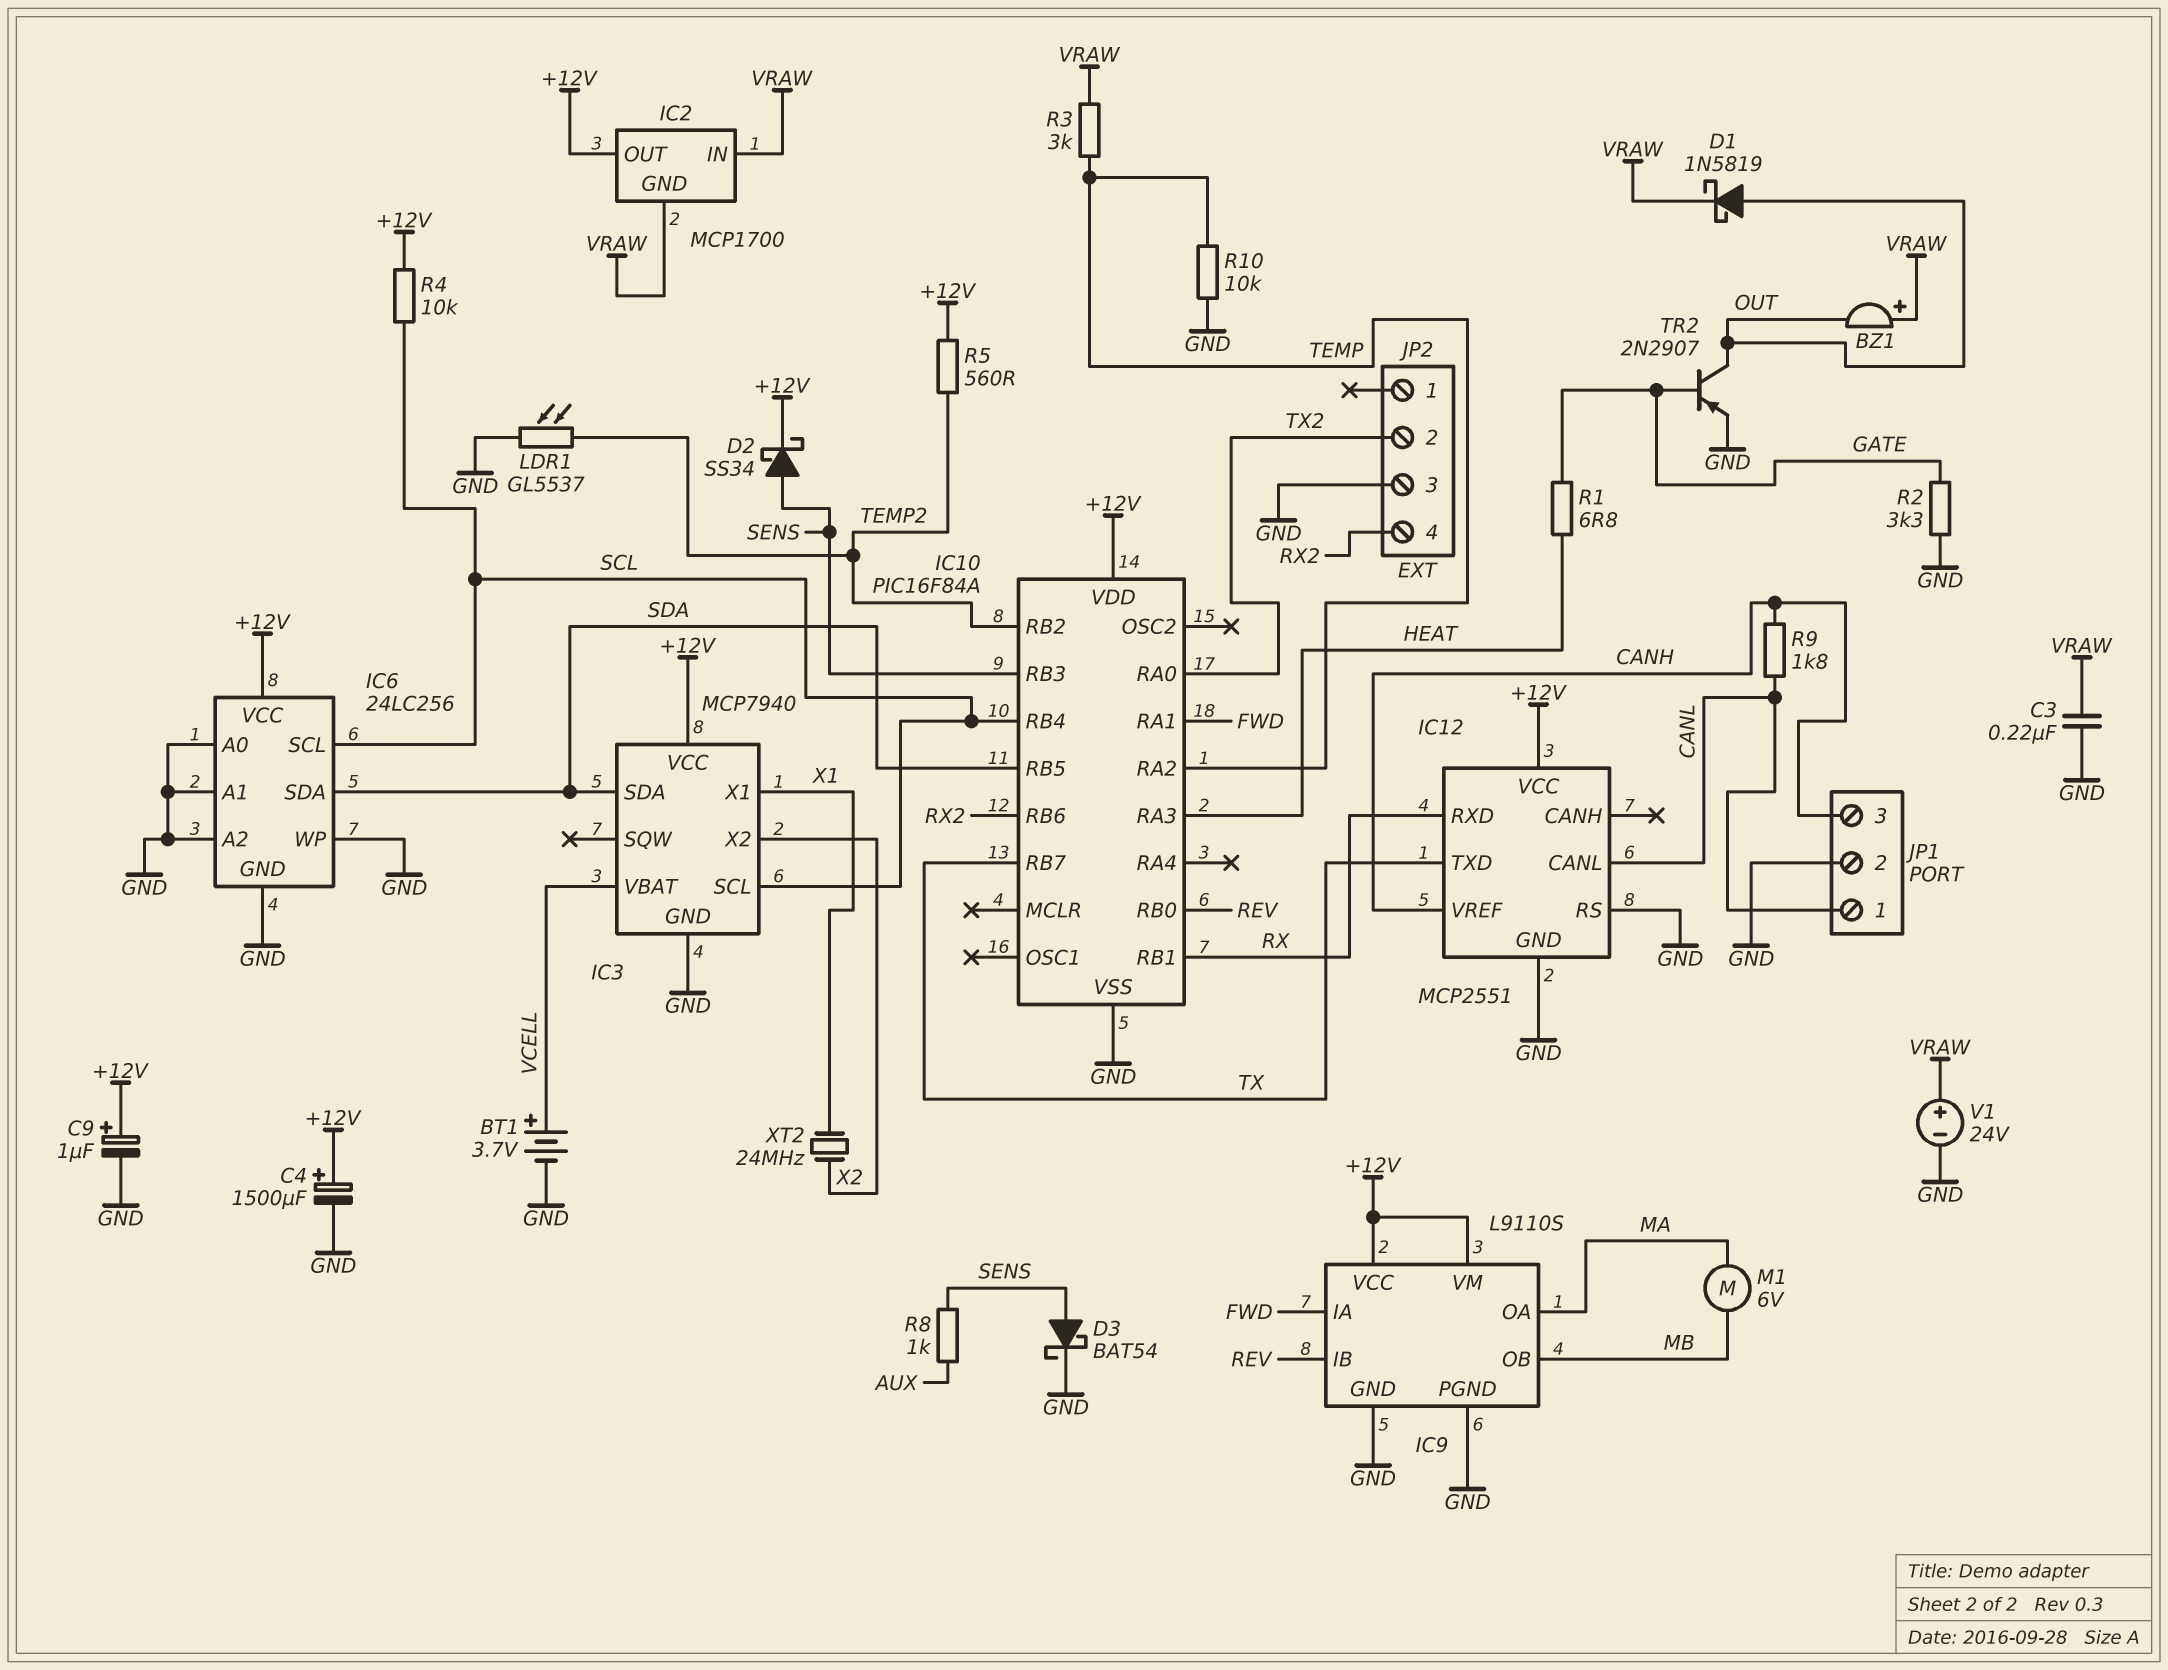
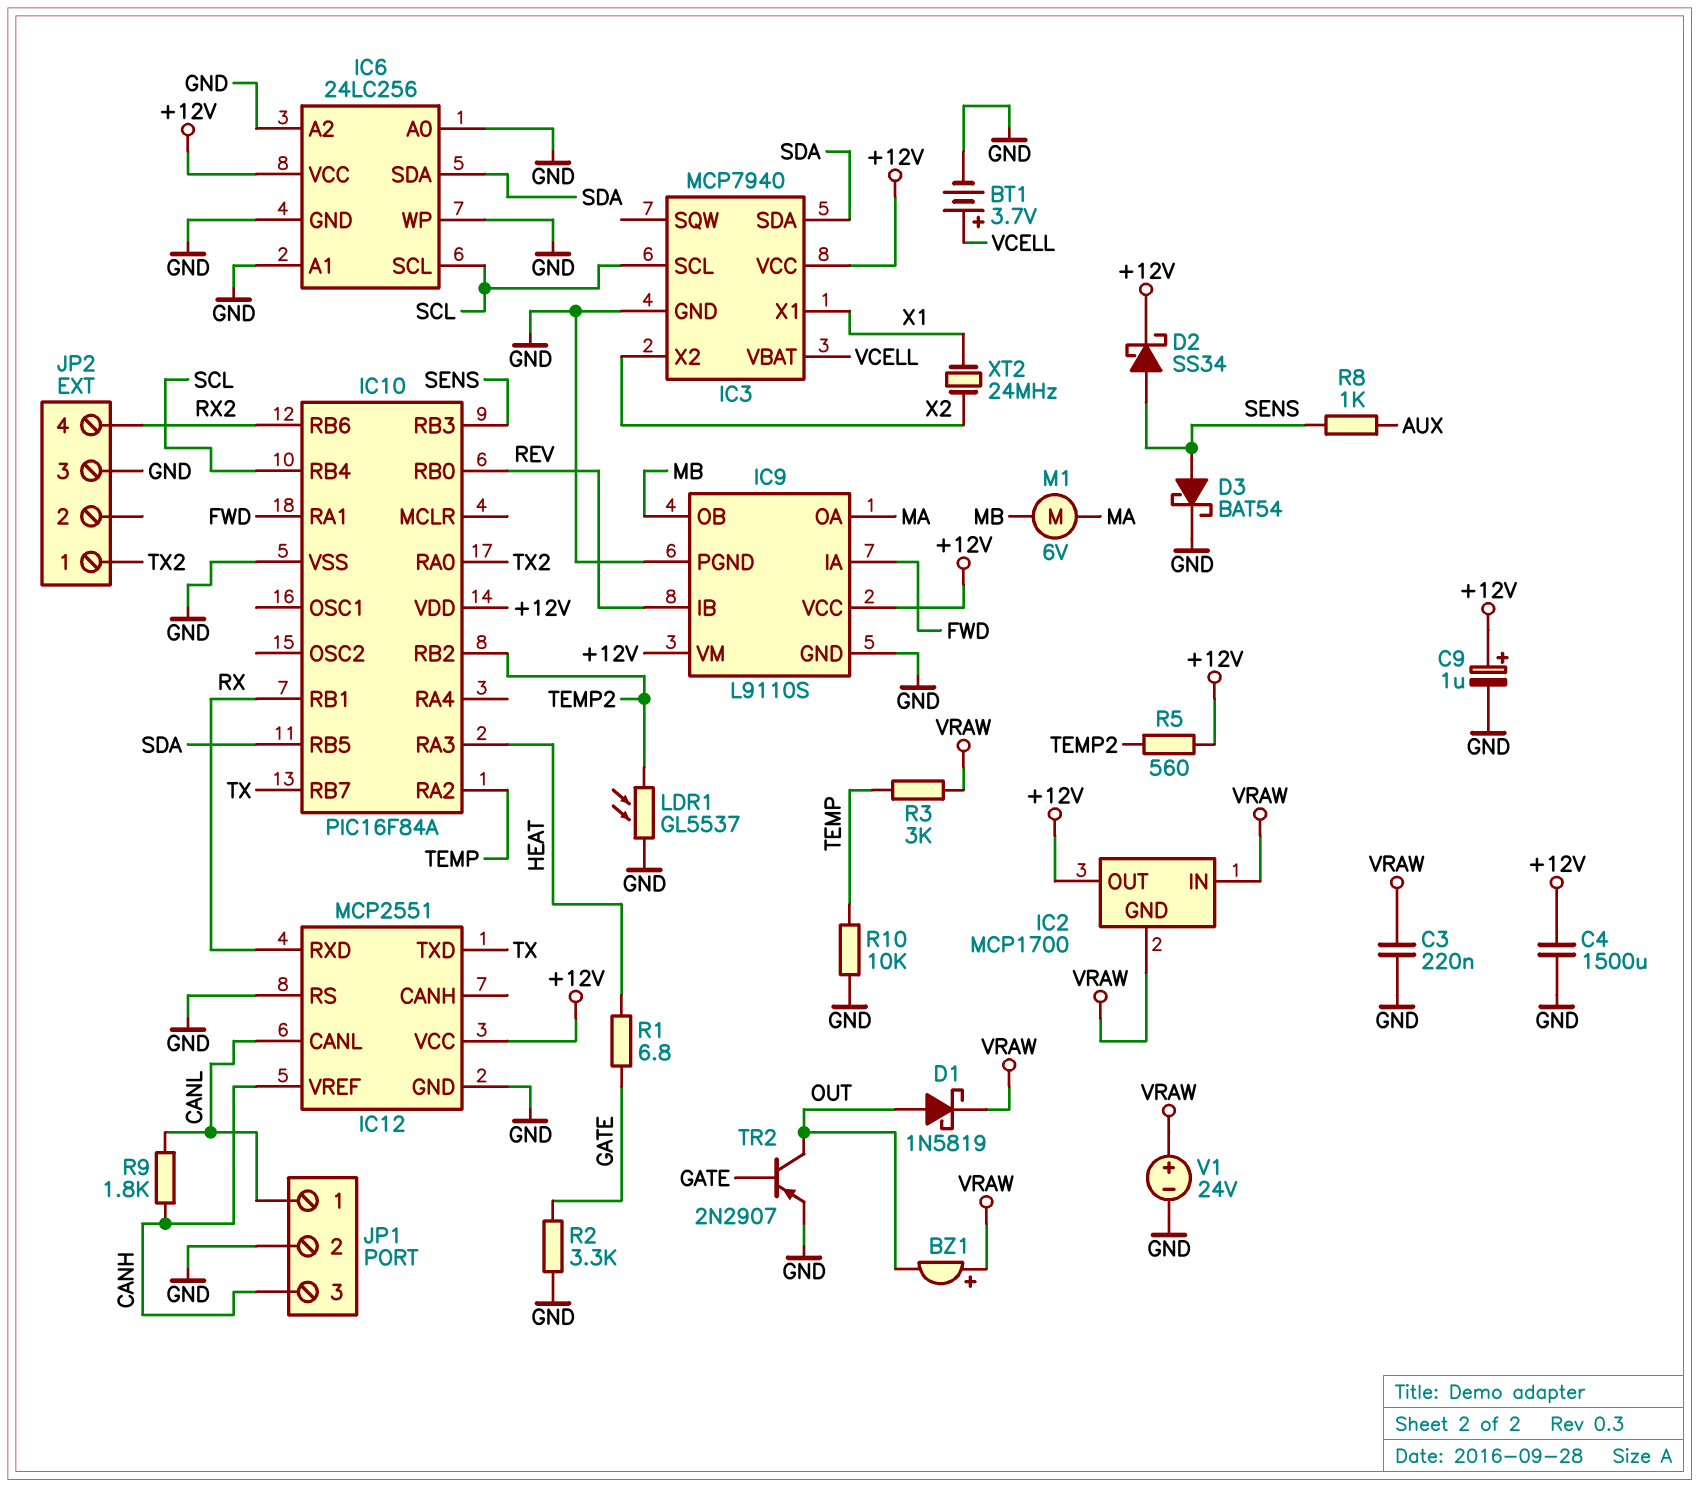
C4: 1500uF (plus +12V, minus GND) -> 1500uF (+12V, GND)
JP2 pin 1: none -> TX2
JP2 pin 2: TX2 -> none
R4: 10k (+12V, SCL) -> none

